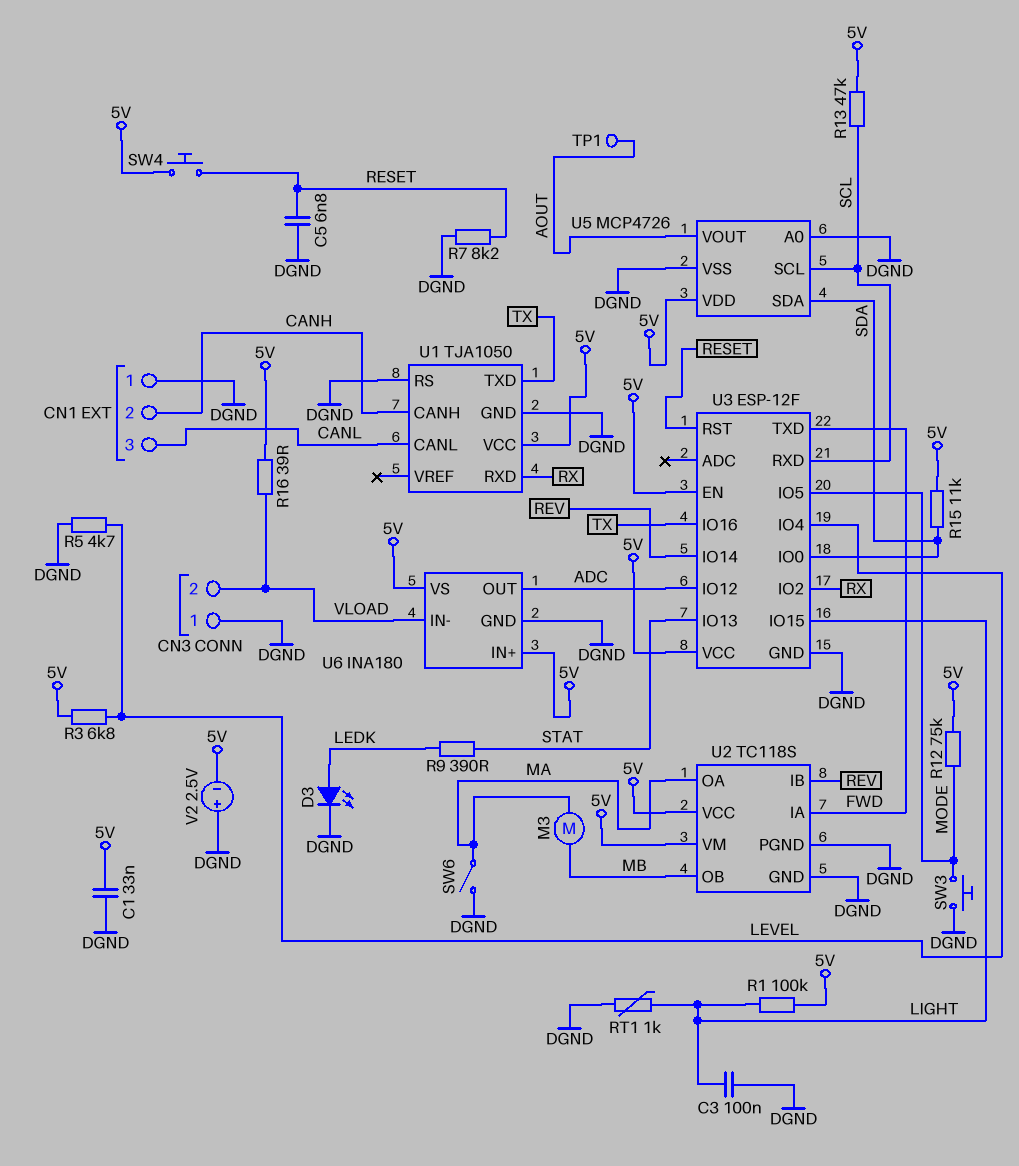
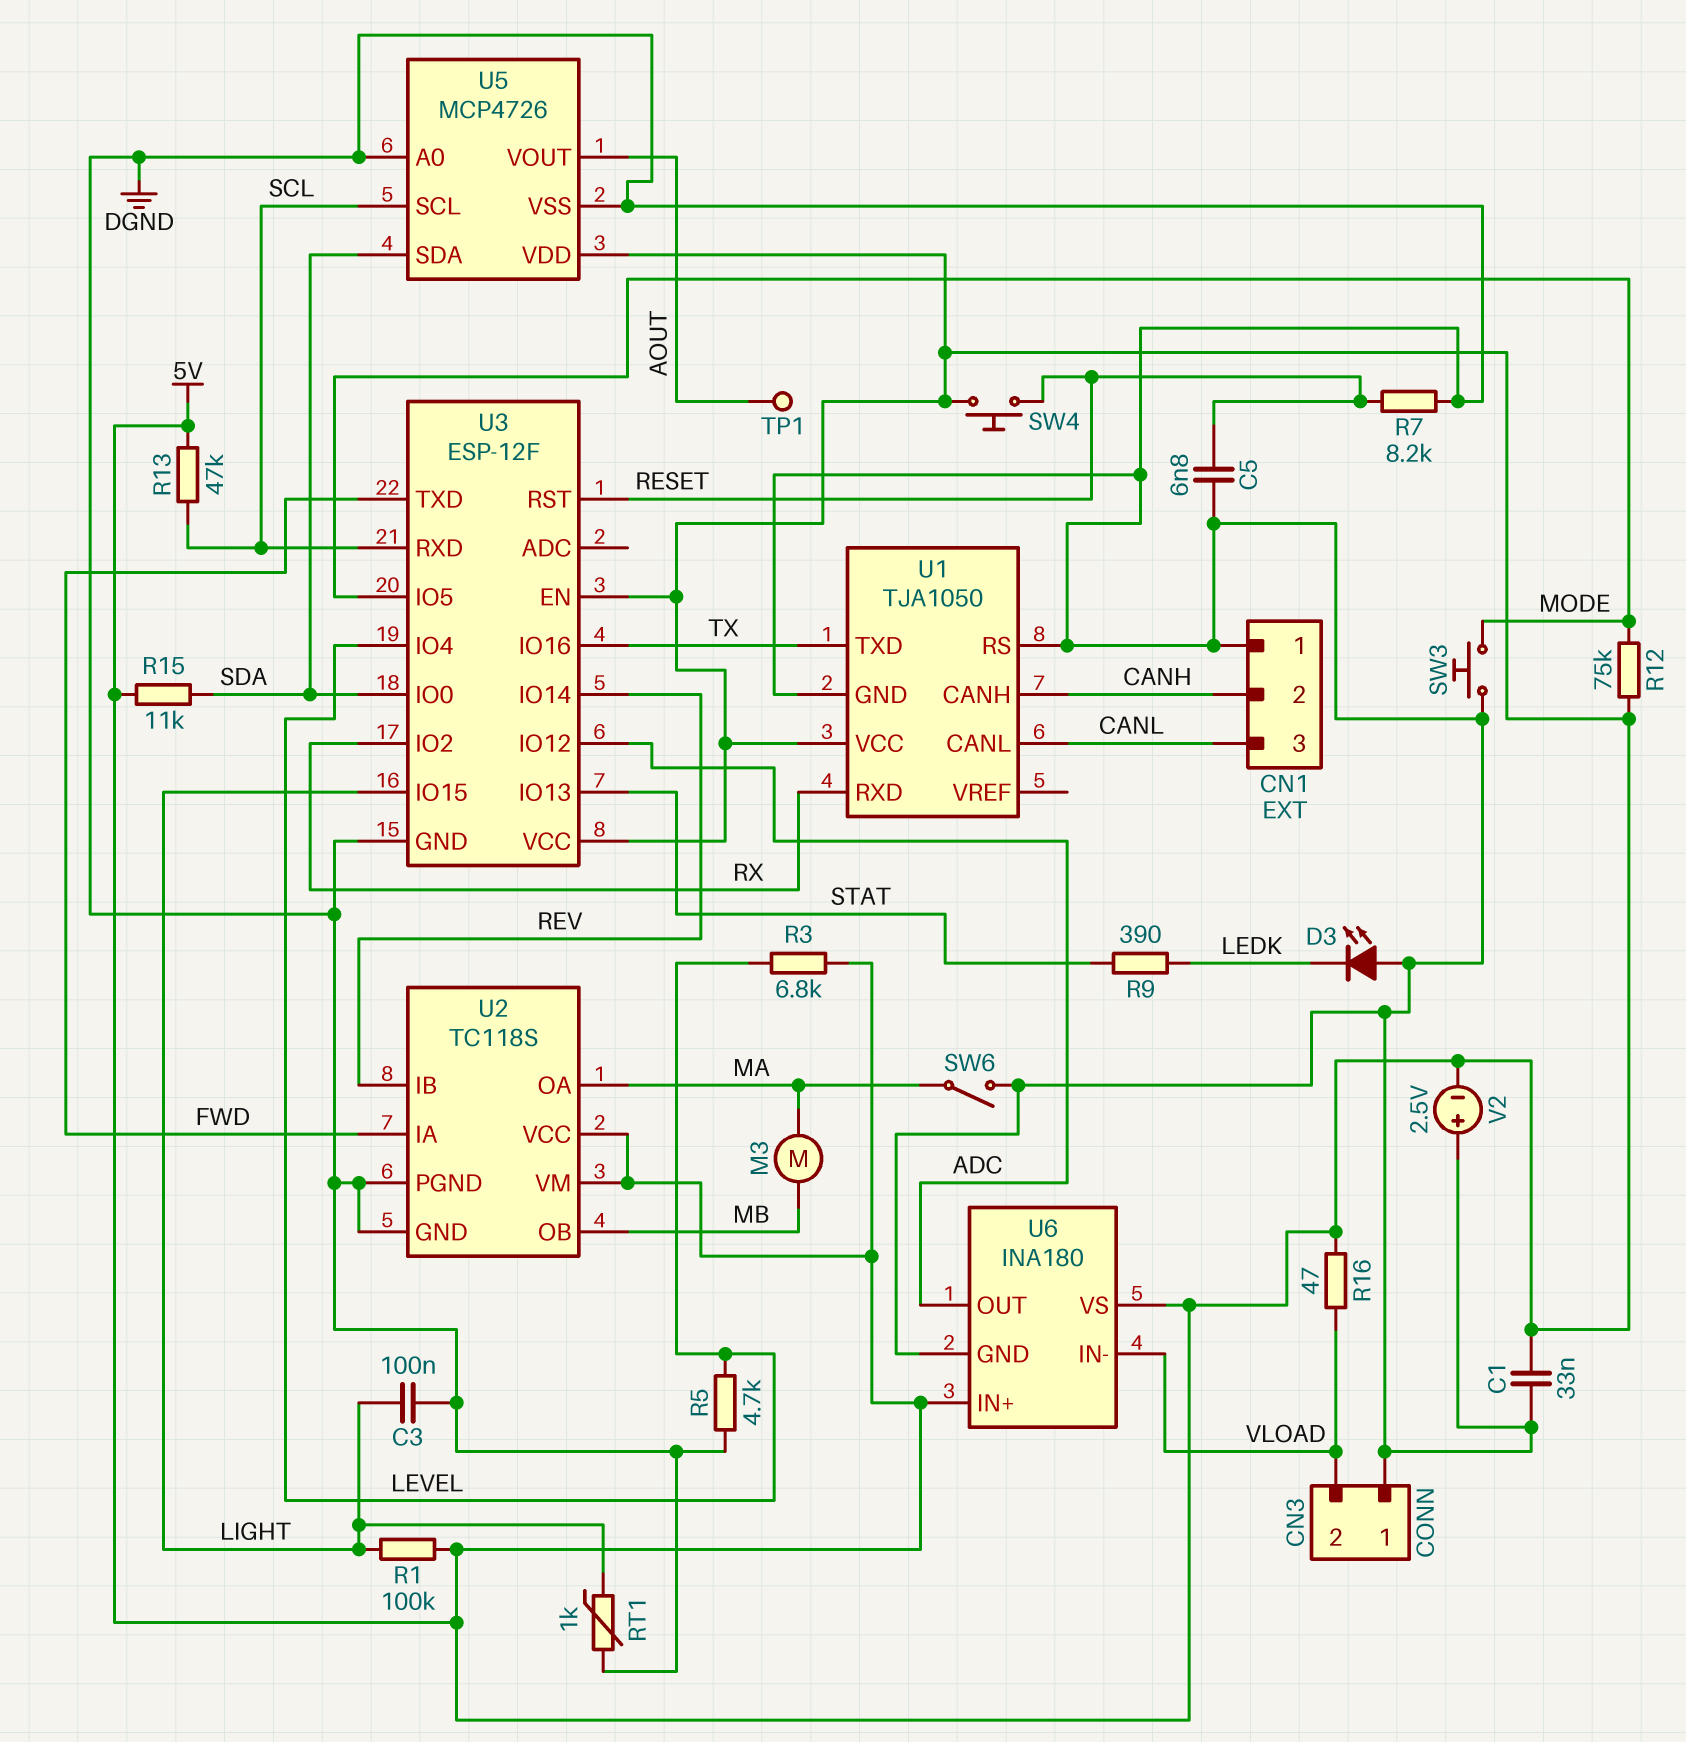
D3: LED (A LEDK, K DGND) -> LED (A DGND, K LEDK)
R16: 39 (5V, VLOAD) -> 47 (5V, VLOAD)

